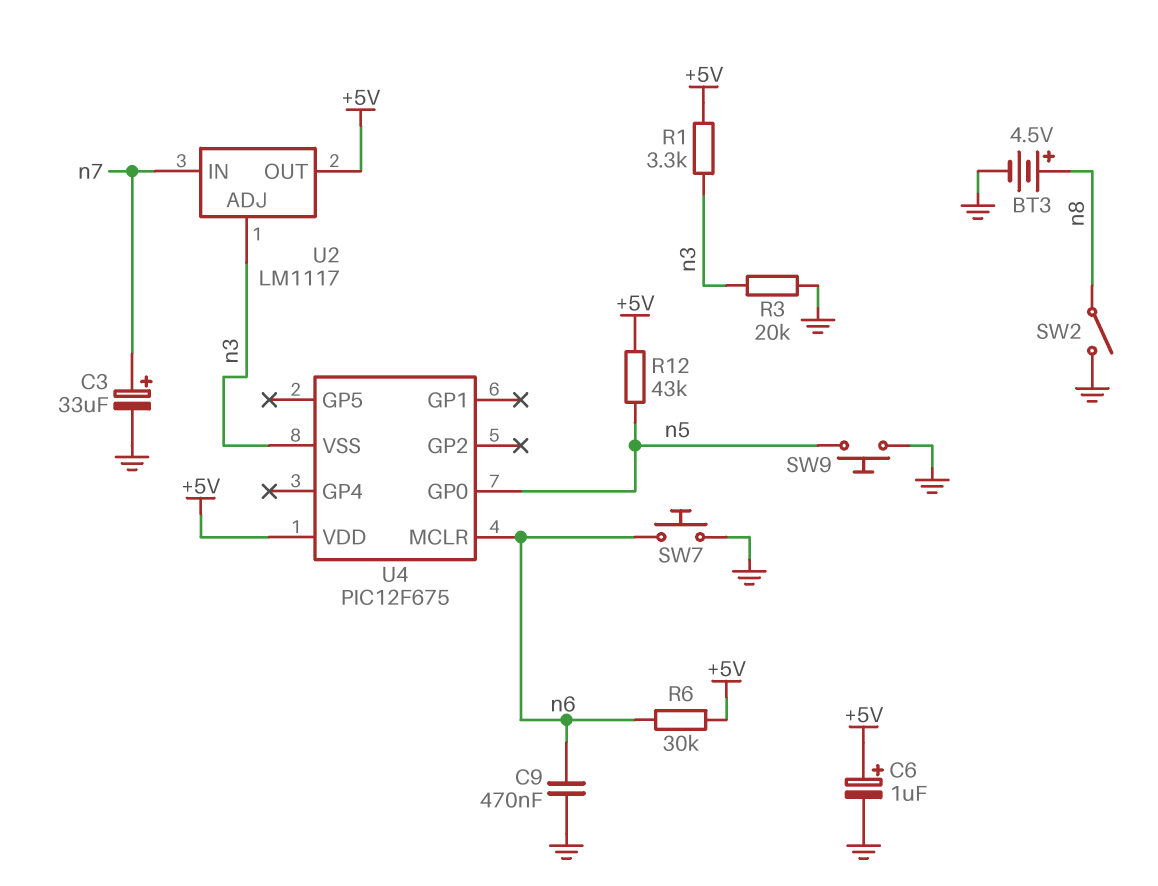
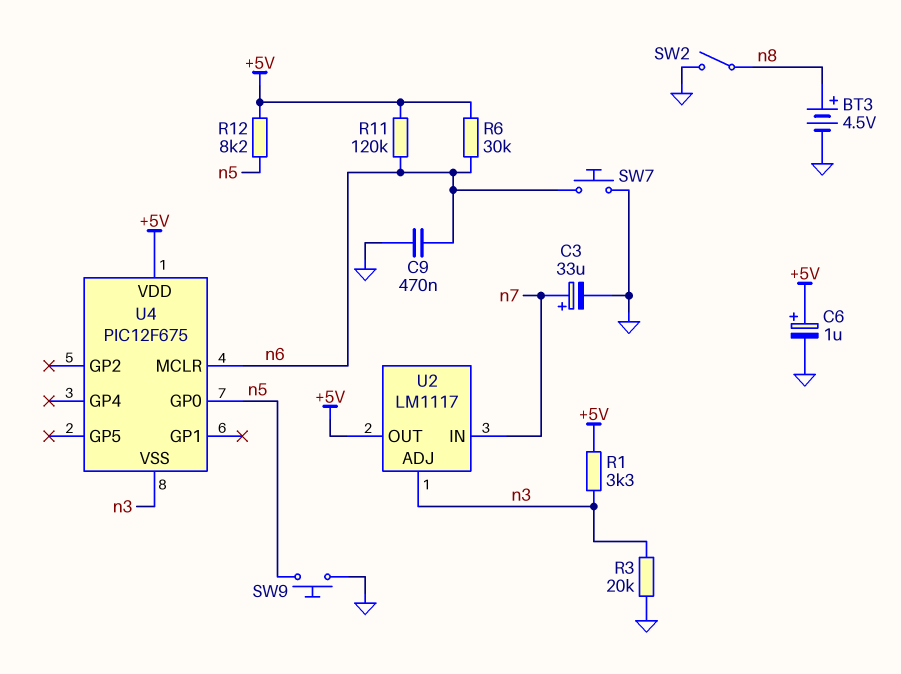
R11: none -> 120k (+5V, n6)
R12: 43k (+5V, n5) -> 8.2k (+5V, n5)

